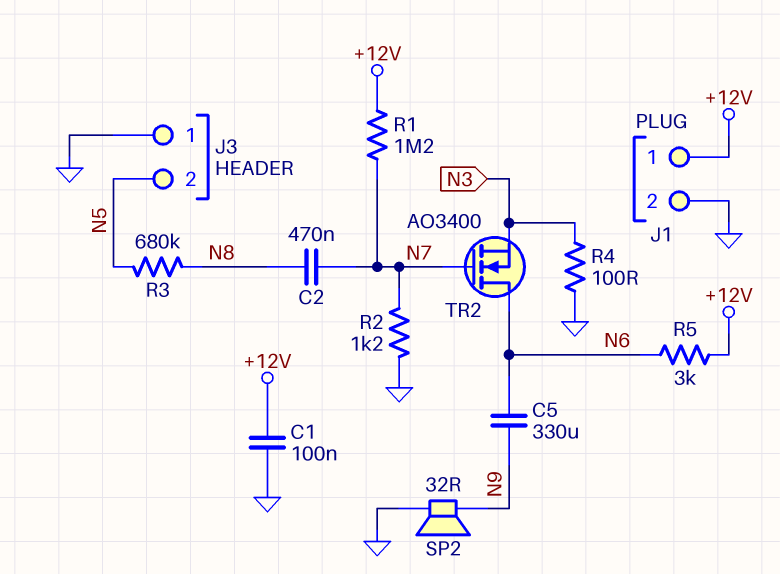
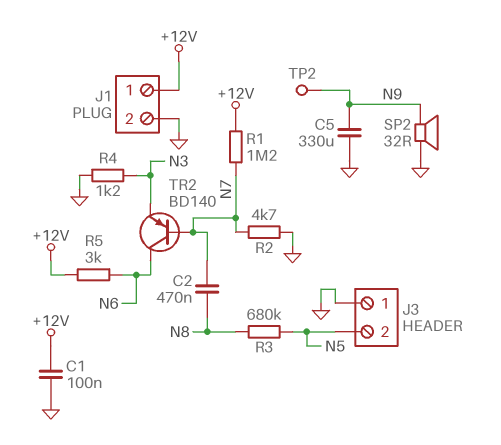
C5: 330uF (N6, N9) -> 330uF (GND, N9)
R2: 1.2k (GND, N7) -> 4.7k (GND, N7)
R4: 100 (GND, N3) -> 1.2k (GND, N3)
TP2: none -> test point (N9)
TR2: NMOS AO3400 (G N7, D N6, S N3) -> PNP BD140 (B N7, C N6, E N3)

